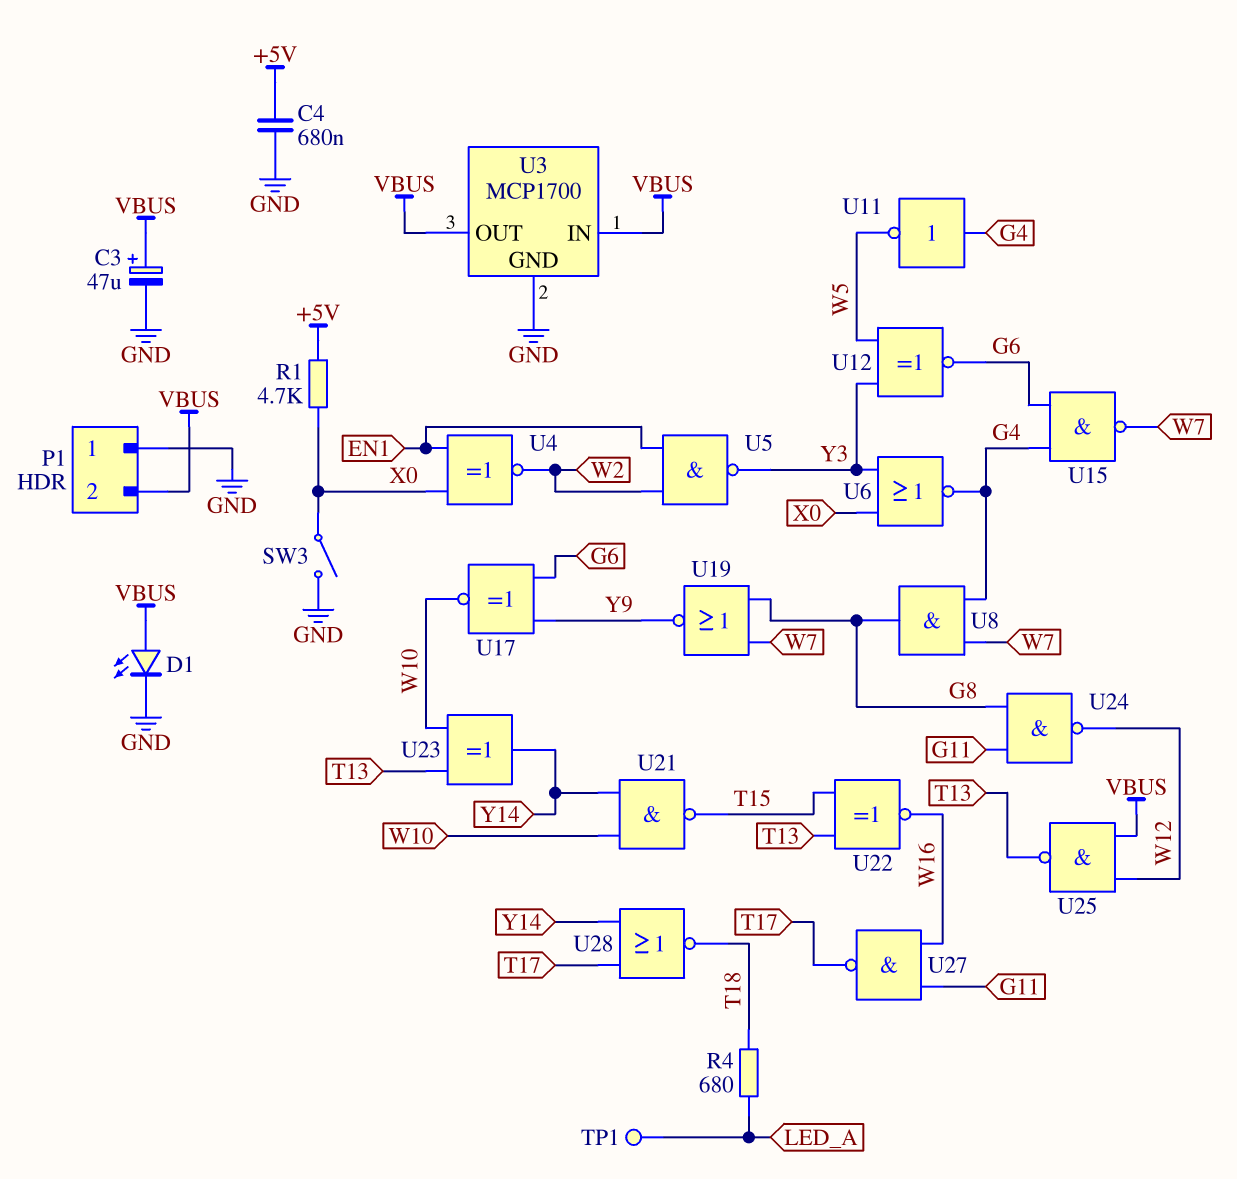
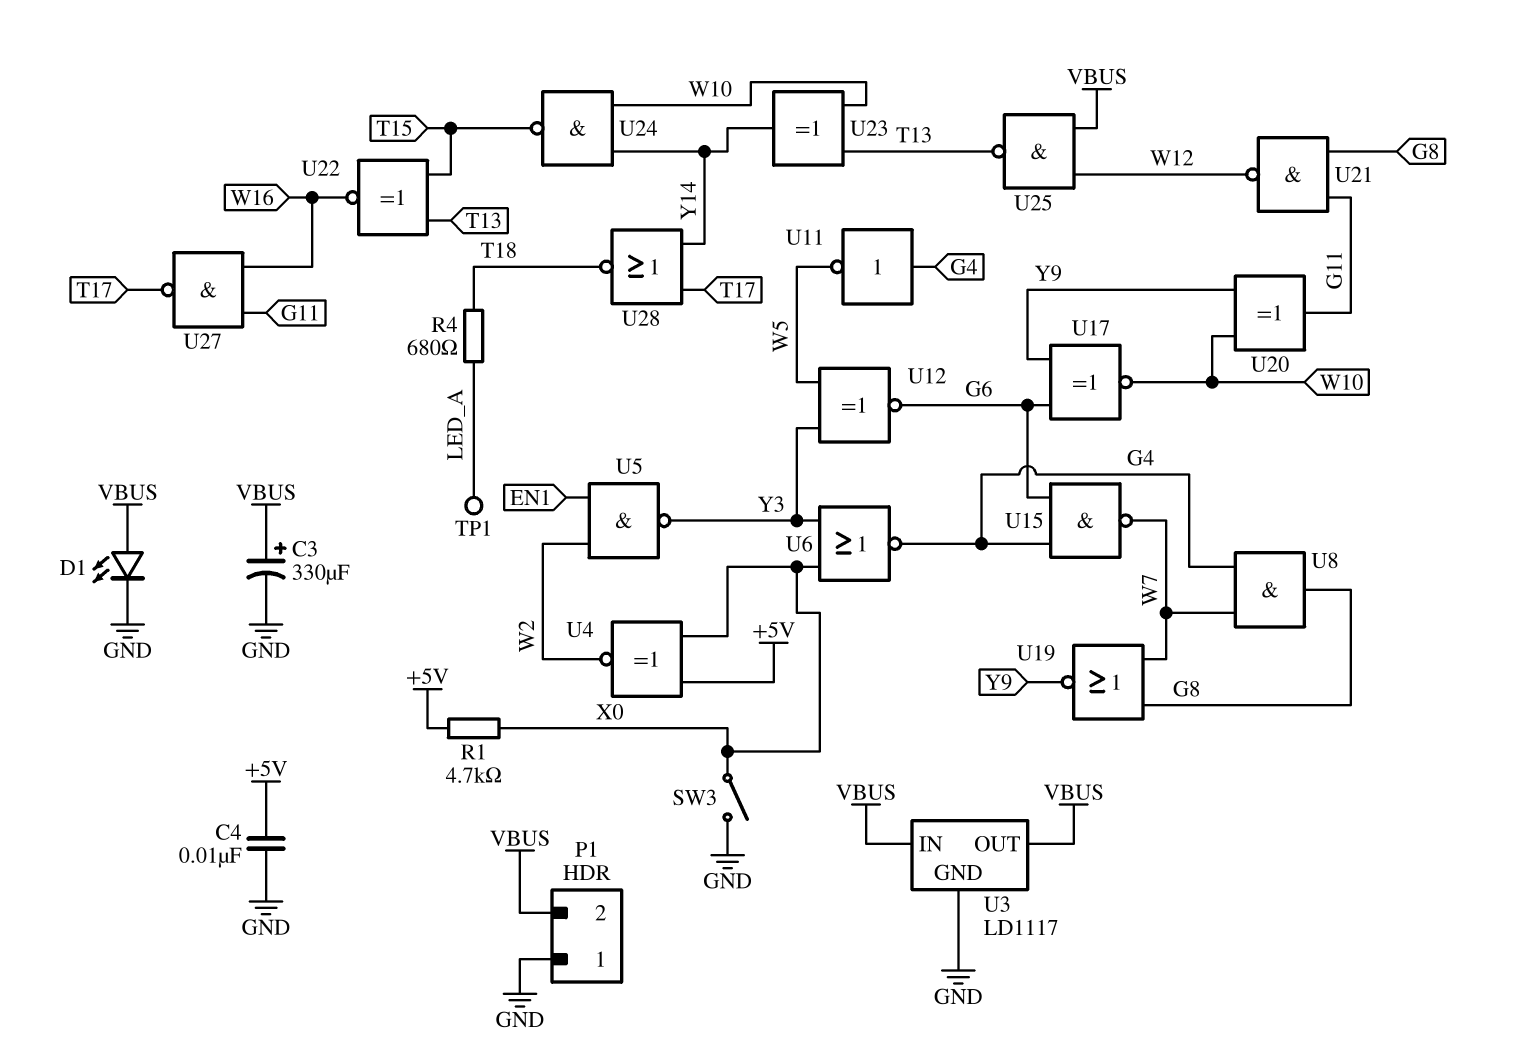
C3: 47uF (plus VBUS, minus GND) -> 330uF (plus VBUS, minus GND)
C4: 680nF (+5V, GND) -> 10nF (+5V, GND)
U3: MCP1700 -> LD1117
U4: XNOR (in EN1, in X0, out W2) -> XNOR (in +5V, in X0, out W2)
U20: none -> XOR (in W10, in Y9, out G11)
U21: NAND (in W10, in Y14, out T15) -> NAND (in G8, in G11, out W12)
U24: NAND (in G8, in G11, out W12) -> NAND (in W10, in Y14, out T15)

